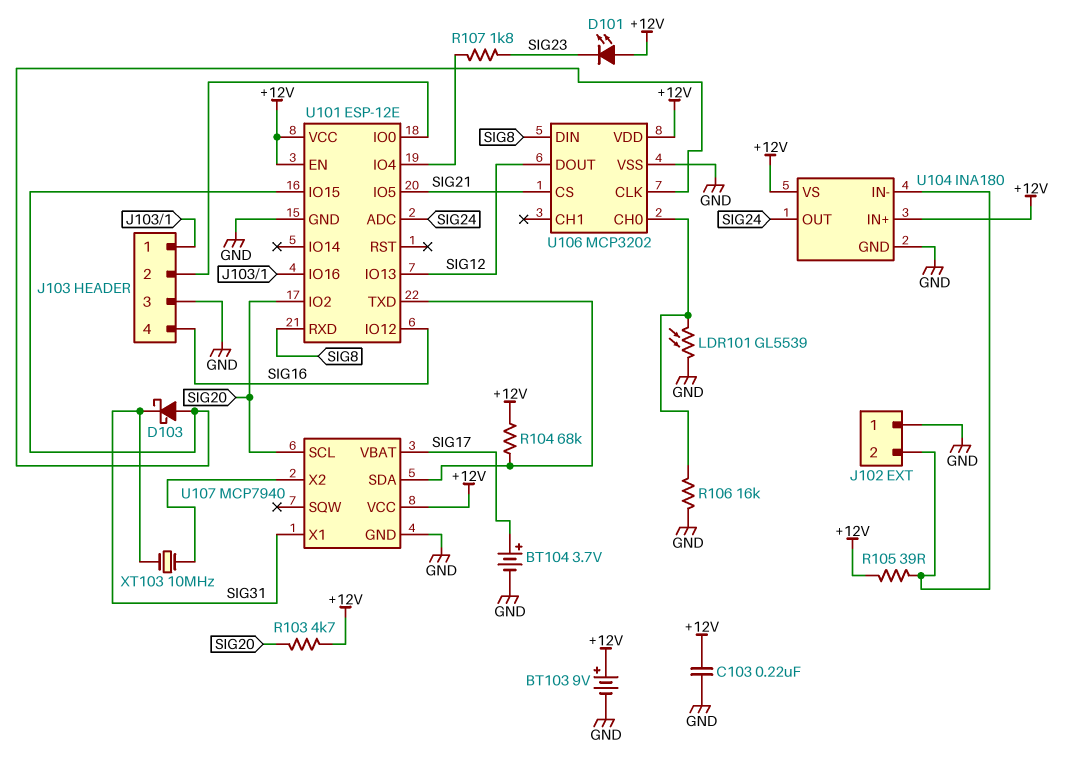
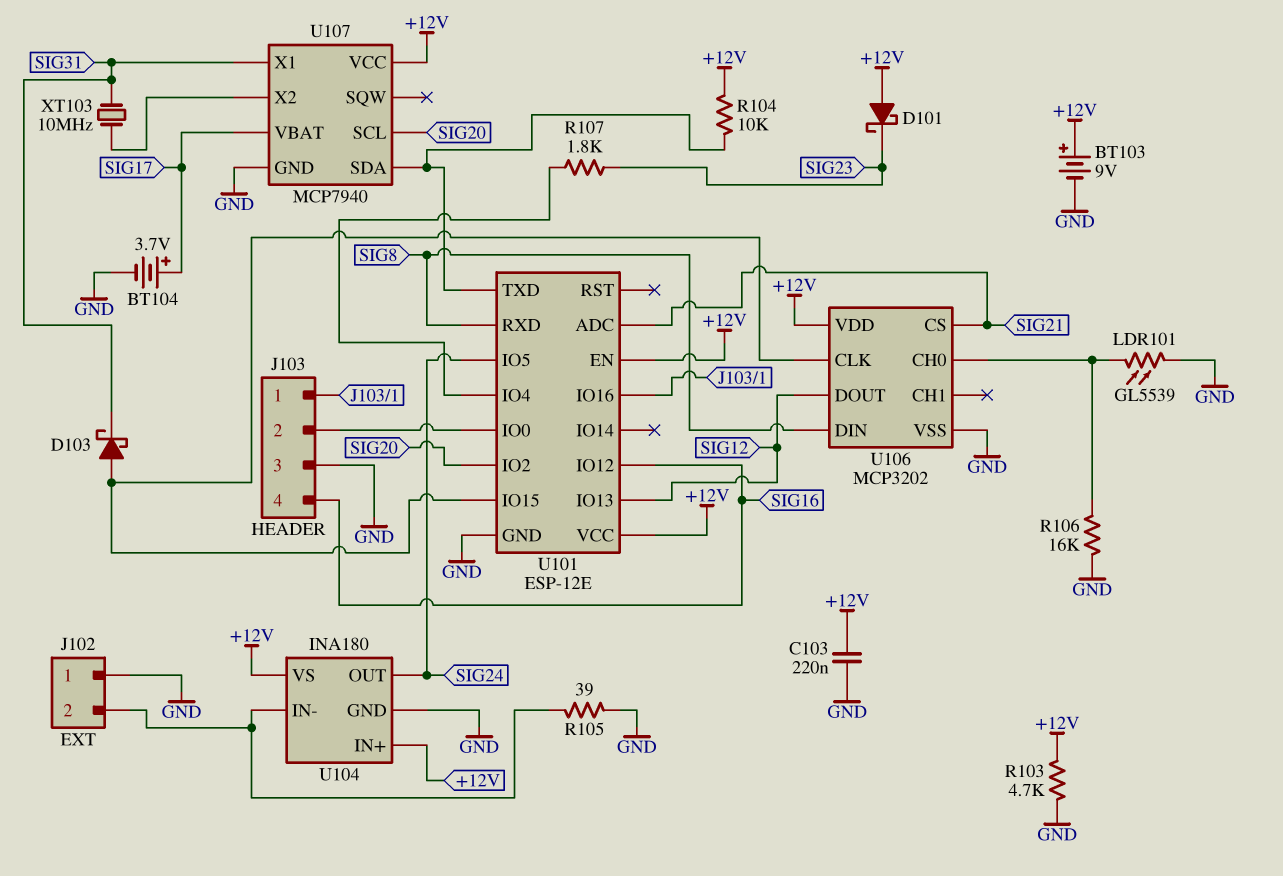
D101: LED (A +12V, K SIG23) -> schottky (A +12V, K SIG23)
R103: 4.7k (+12V, SIG20) -> 4.7k (+12V, GND)
R104: 68k (+12V, U101/TXD) -> 10k (+12V, U101/TXD)
R105: 39 (+12V, J102/2) -> 39 (GND, J102/2)
U101 pin ADC: SIG24 -> SIG21
U101 pin IO5: SIG21 -> SIG24

